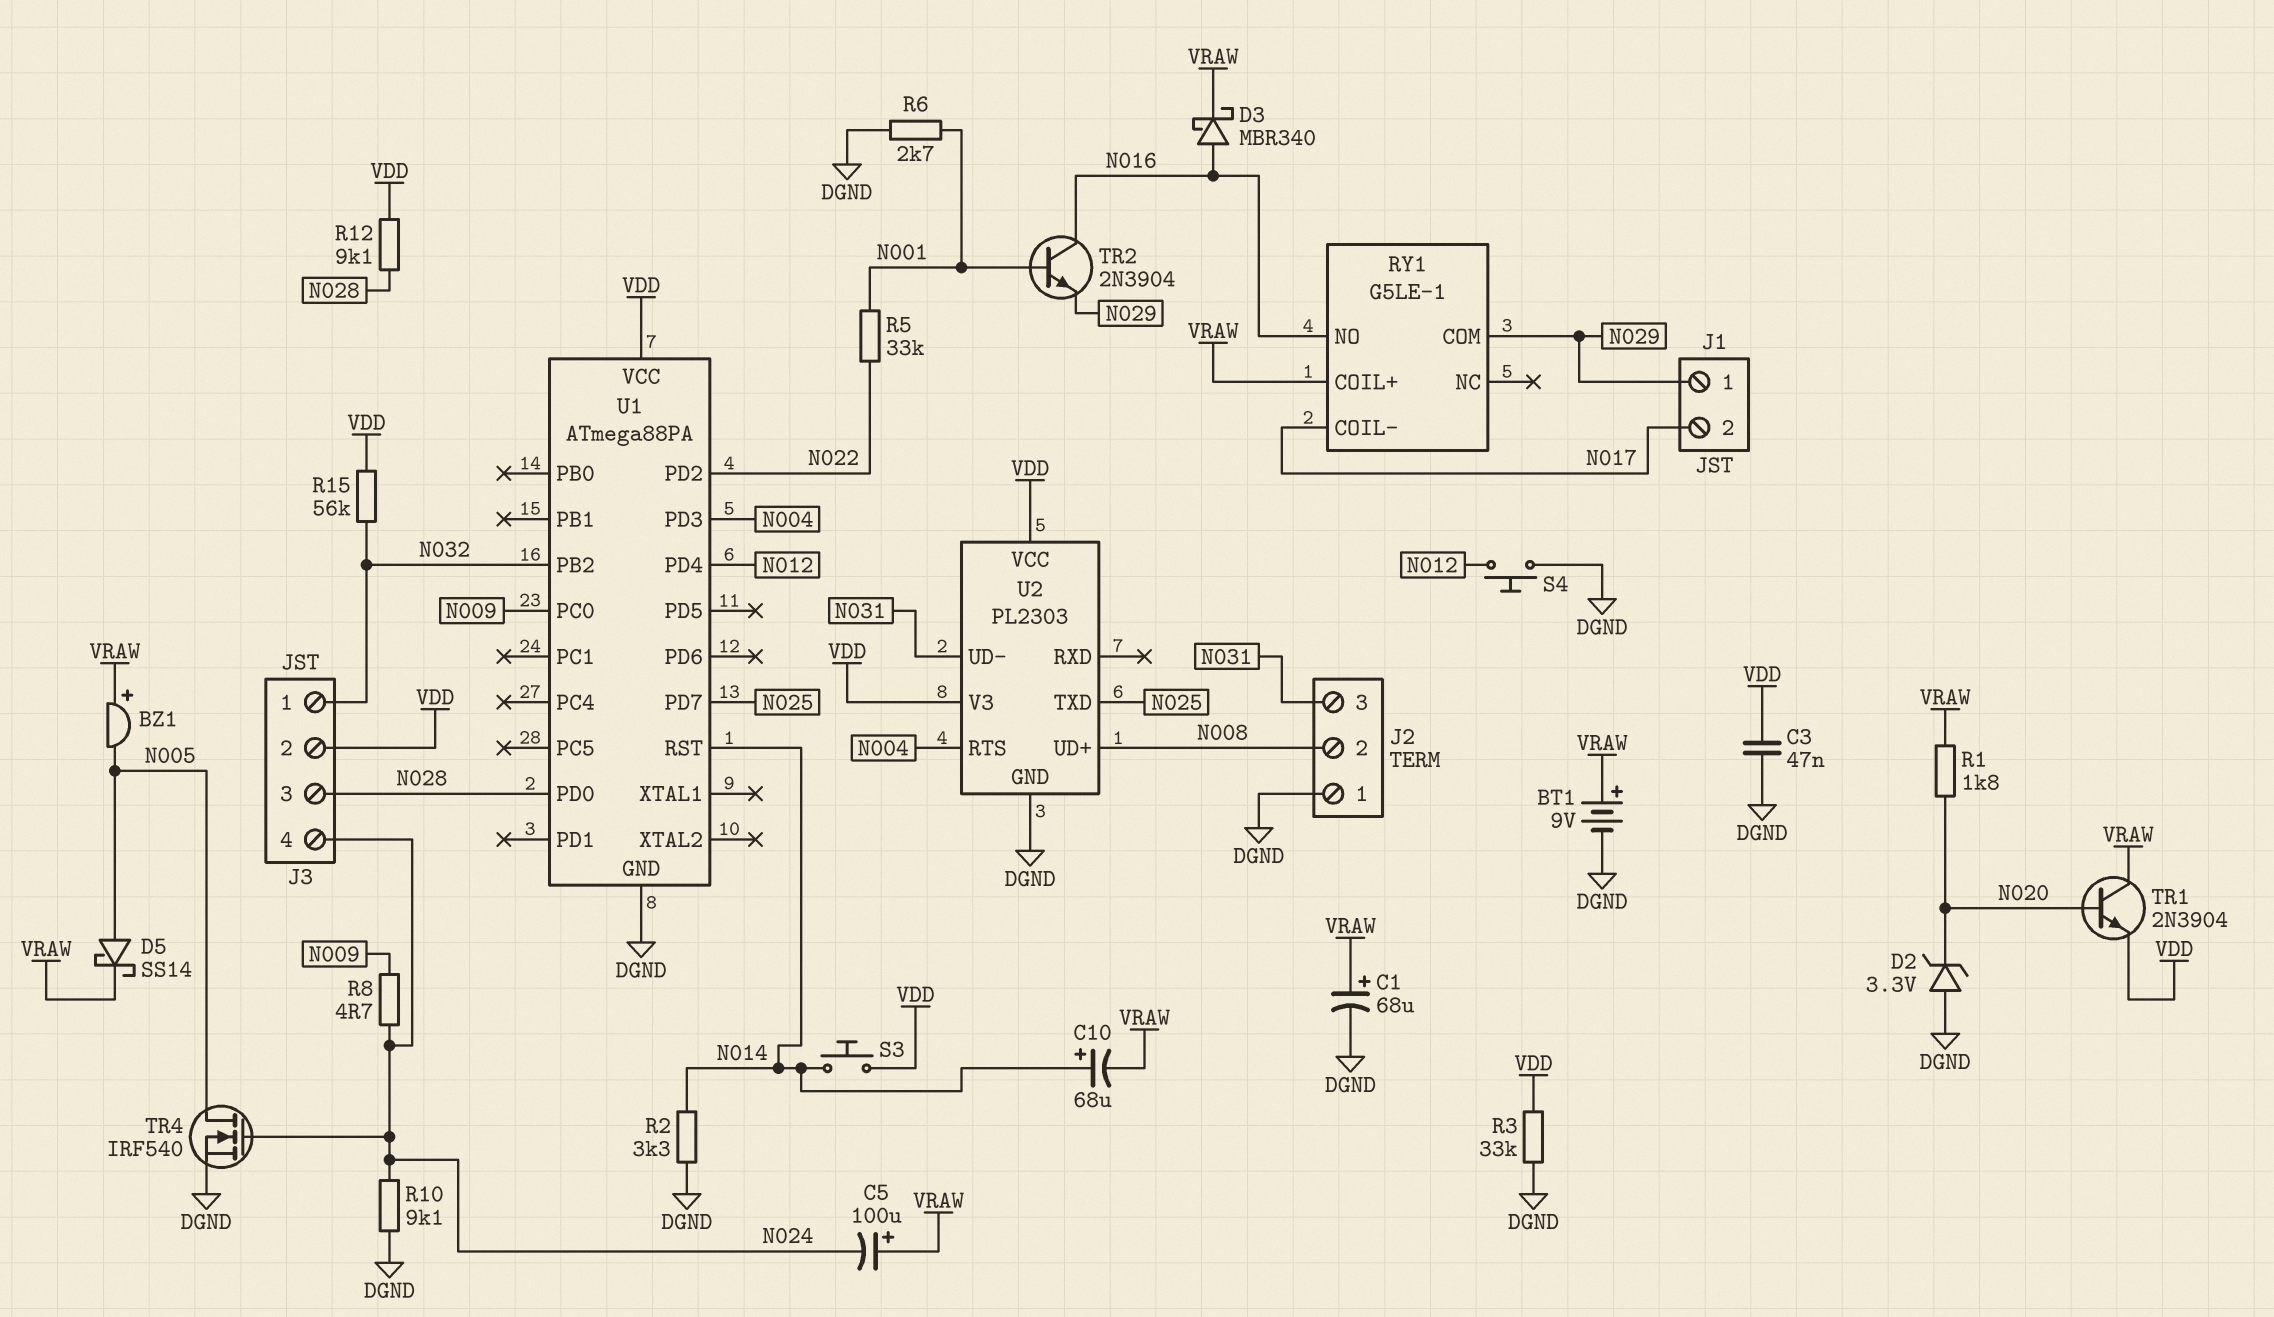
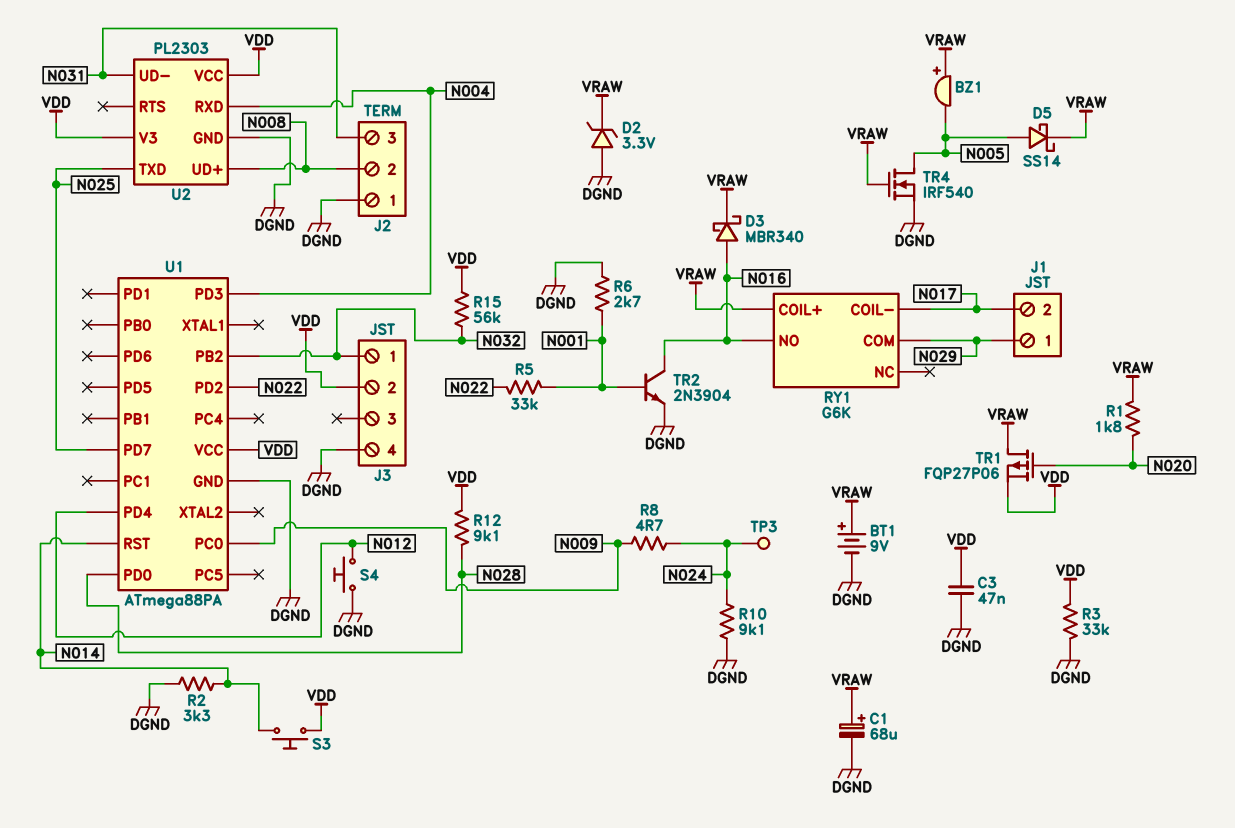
C5: 100uF (plus VRAW, minus N024) -> none
C10: 68uF (plus N014, minus VRAW) -> none
D2: zener 3.3V (A DGND, K N020) -> zener 3.3V (A DGND, K VRAW)
J3 pin 3: N028 -> none
J3 pin 4: N024 -> DGND
RY1: G5LE-1 -> G6K
TP3: none -> test point (N024)
TR1: NPN 2N3904 (B N020, C VRAW, E VDD) -> PMOS FQP27P06 (G N020, D VRAW, S VDD)
TR2: NPN 2N3904 (B N001, C N016, E N029) -> NPN 2N3904 (B N001, C N016, E DGND)
TR4: NMOS IRF540 (G N024, D N005, S DGND) -> NMOS IRF540 (G VRAW, D N005, S DGND)
U2 pin RTS: N004 -> none
U2 pin RXD: none -> N004

